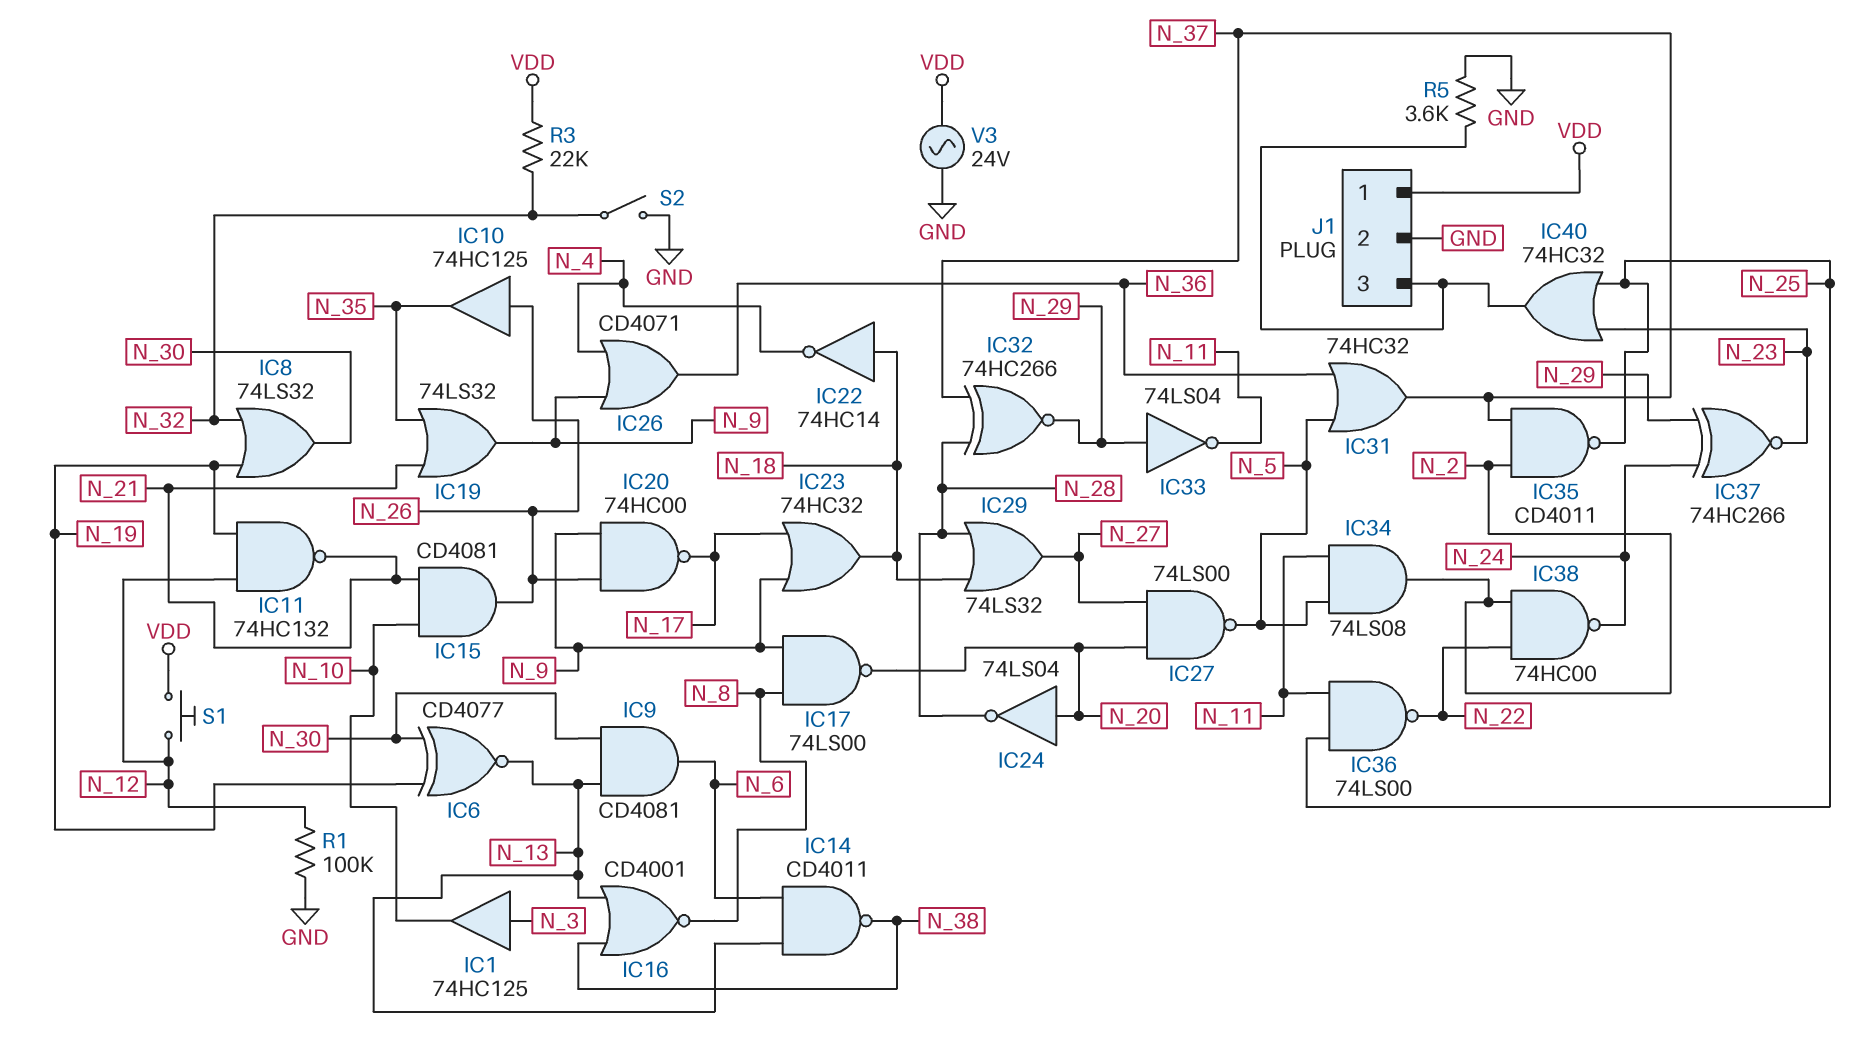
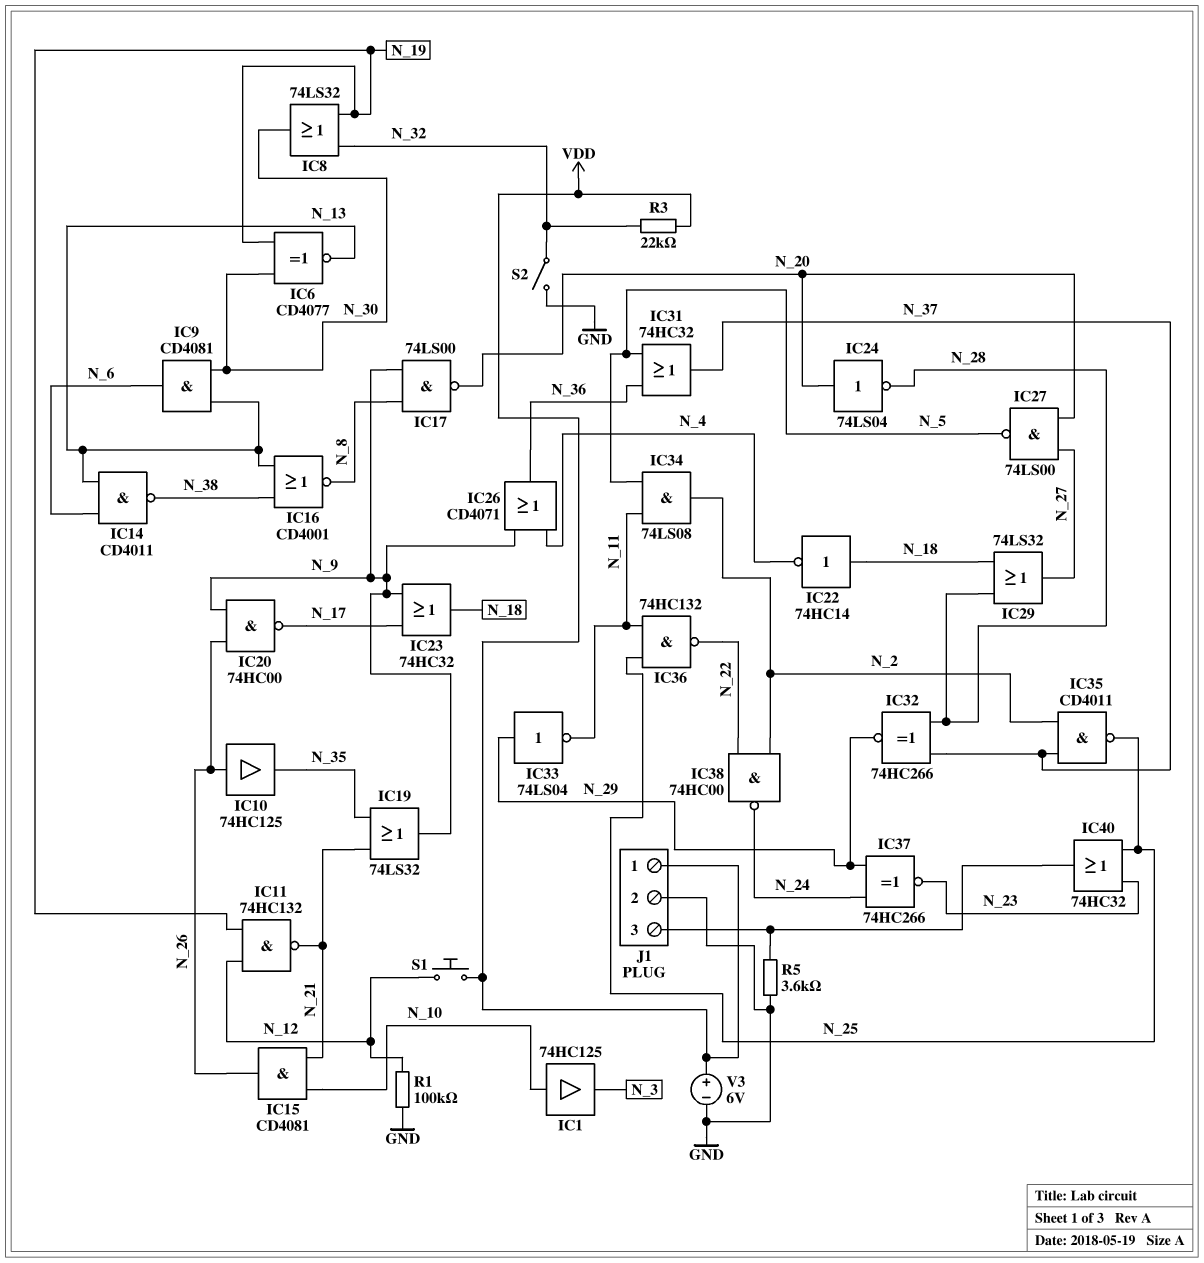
IC1: buffer 74HC125 (in N_3, out N_10) -> buffer 74HC125 (in N_10, out N_3)
IC36: NAND 74LS00 (in N_11, in N_25, out N_22) -> NAND 74HC132 (in N_11, in N_25, out N_22)
V3: AC 24V (GND, VDD) -> 6V (plus VDD, minus GND)

